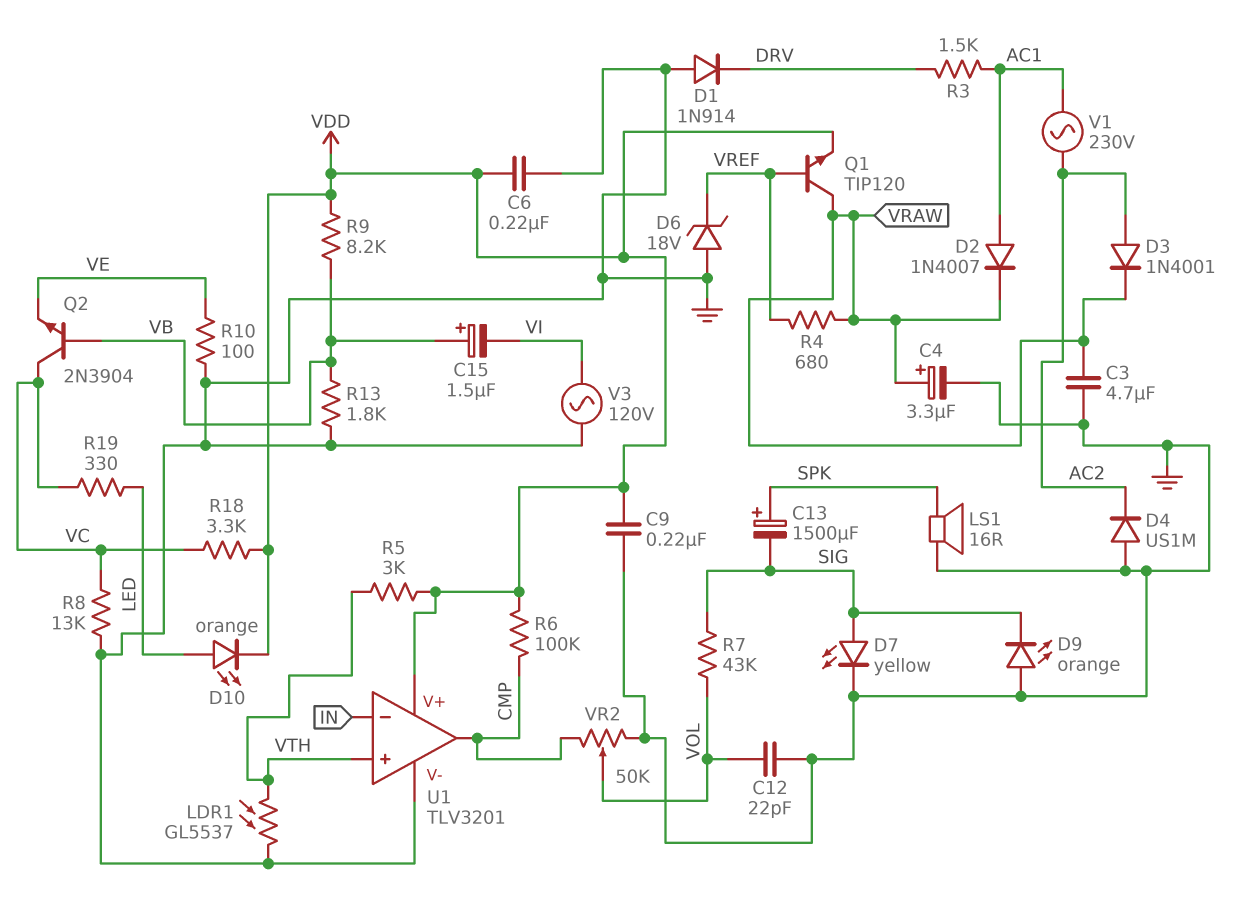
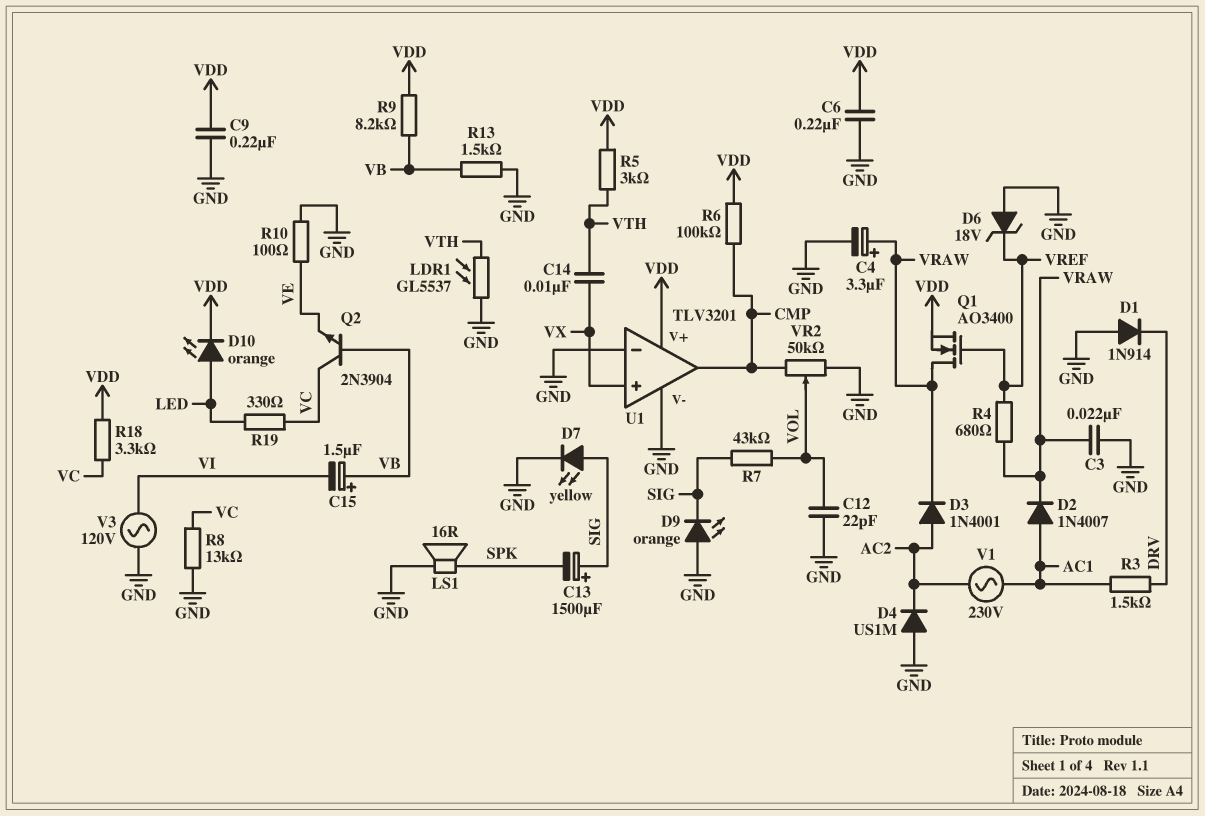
C3: 4.7uF (GND, VRAW) -> 22nF (GND, VRAW)
C13: 1500uF (plus SPK, minus SIG) -> 1500uF (plus SIG, minus SPK)
C14: none -> 10nF (VTH, VX)
Q1: NPN TIP120 (B VREF, C VRAW, E VDD) -> NMOS AO3400 (G VREF, D VRAW, S VDD)
R13: 1.8k (GND, VB) -> 1.5k (GND, VB)
U1 pin in+: VTH -> VX
U1 pin in-: IN -> GND

